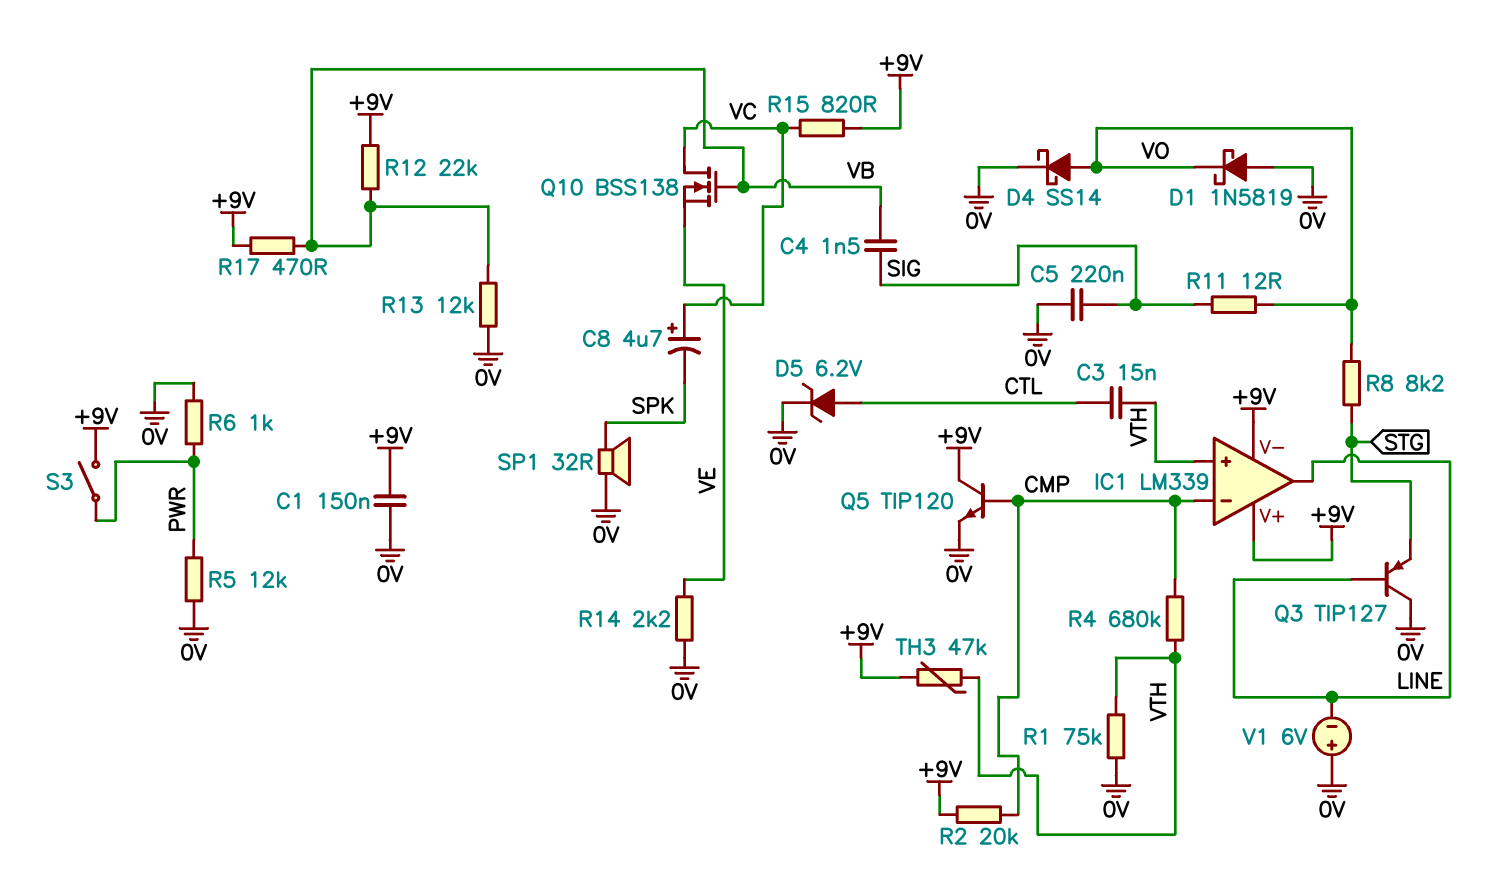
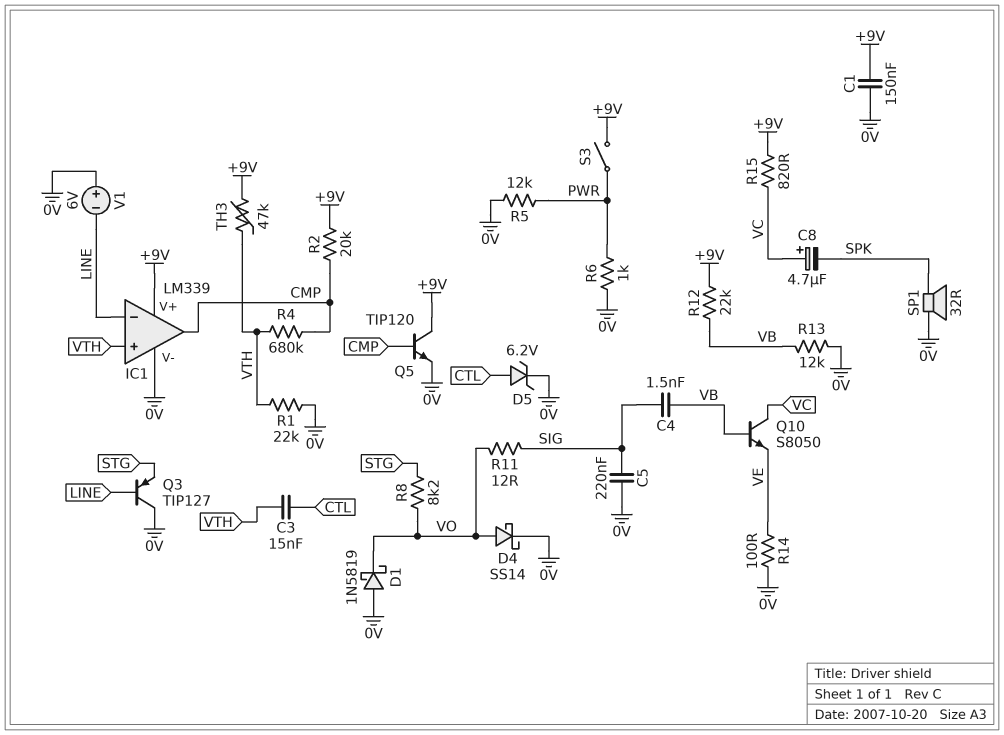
IC1 pin V-: +9V -> 0V
IC1 pin in-: CMP -> LINE
IC1 pin out: LINE -> CMP
Q10: NMOS BSS138 (G VB, D VC, S VE) -> NPN S8050 (B VB, C VC, E VE)
R1: 75k (0V, VTH) -> 22k (0V, VTH)
R14: 2.2k (0V, VE) -> 100 (0V, VE)
R17: 470 (+9V, VB) -> none

